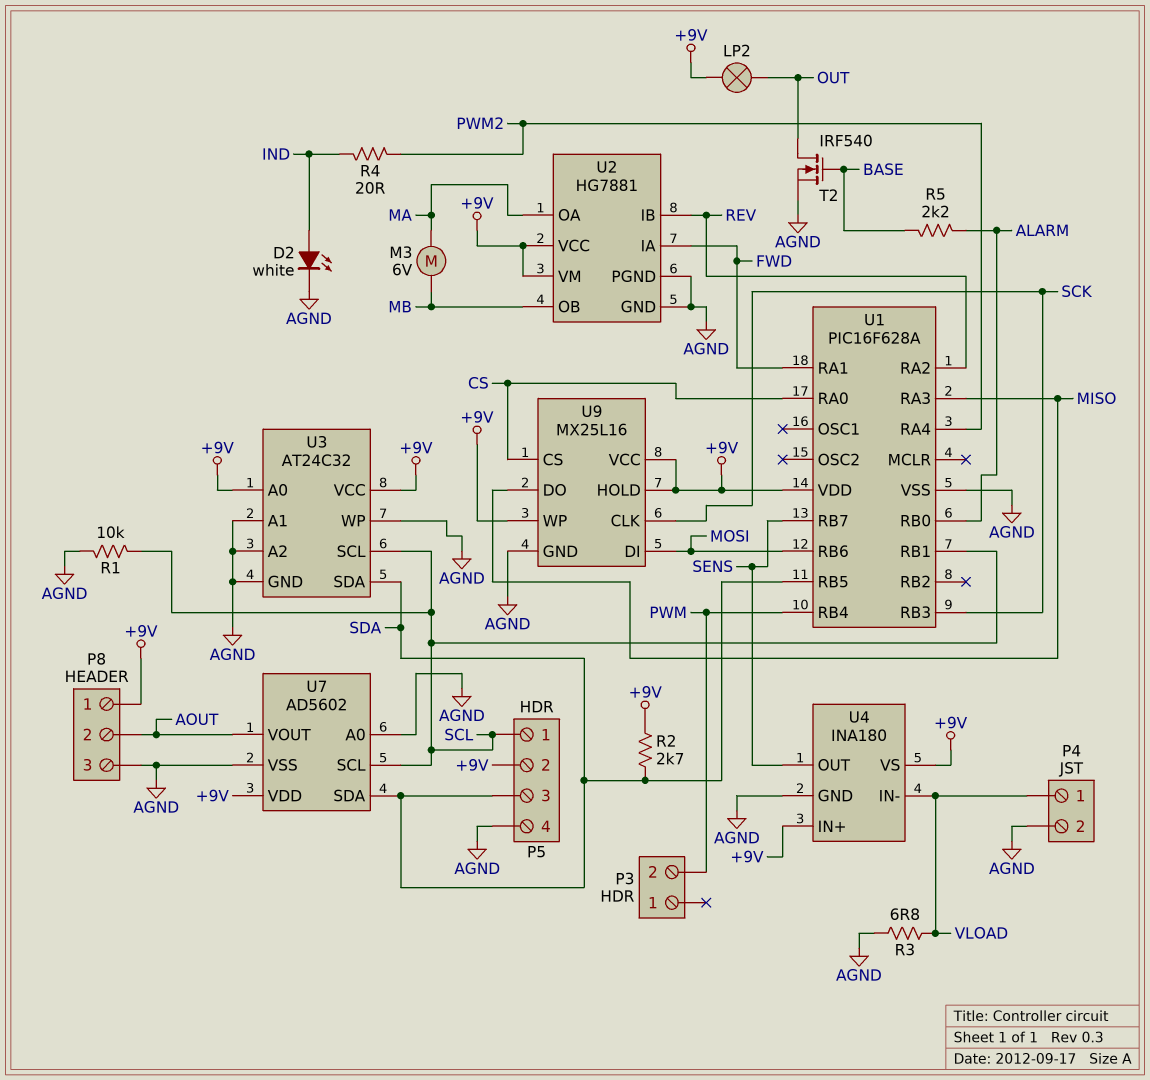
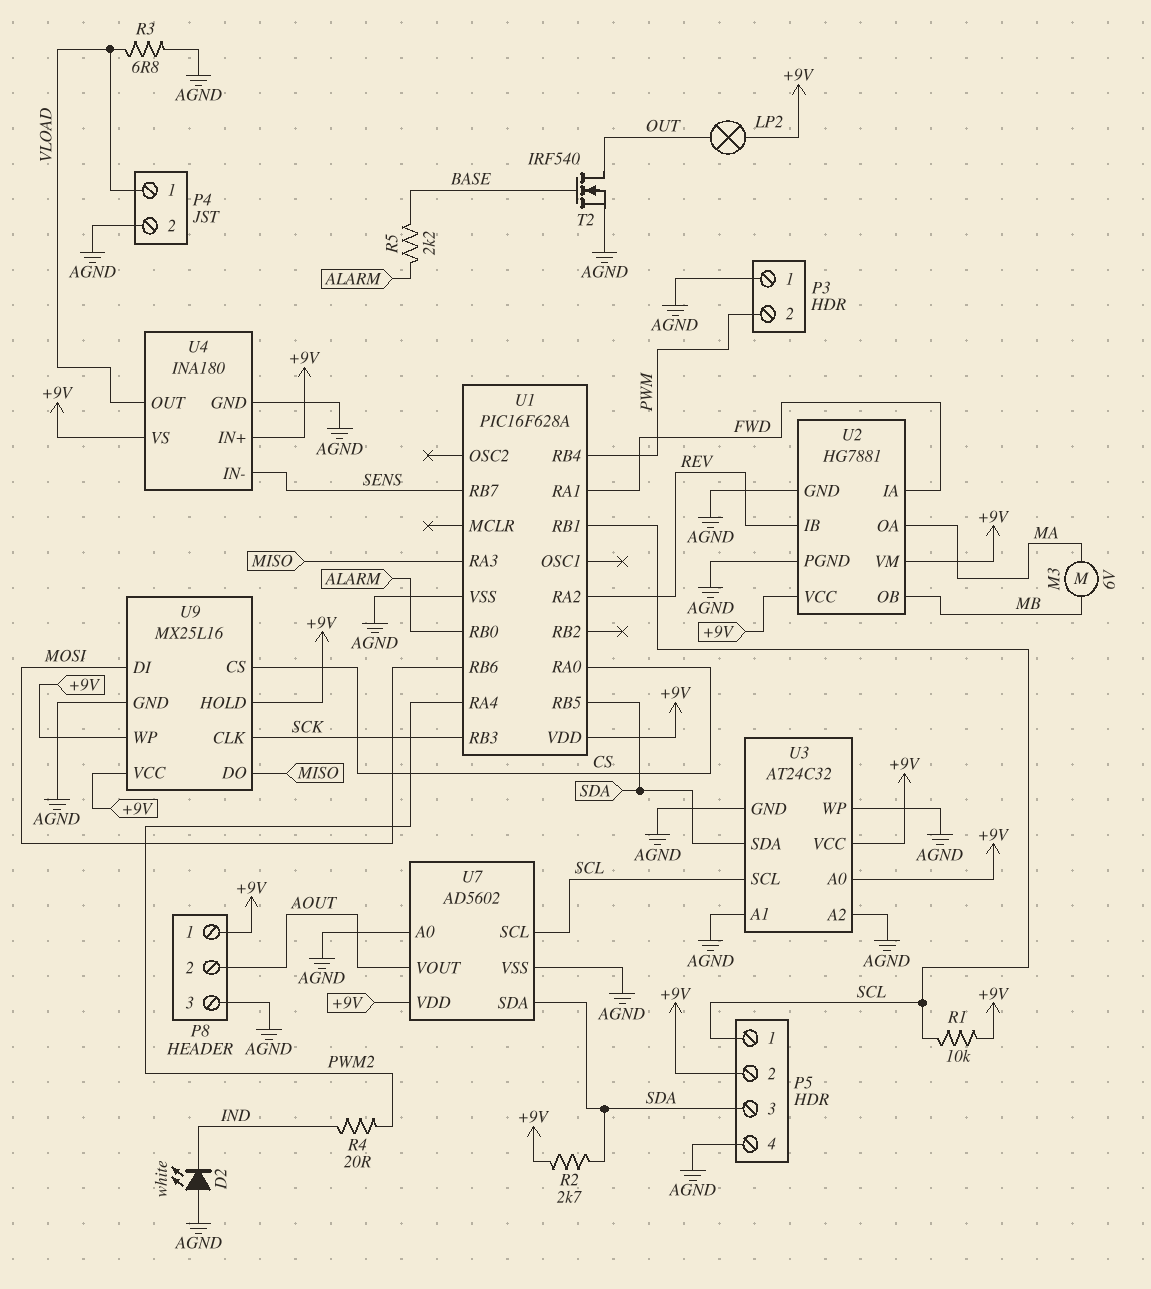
D2: LED white (A IND, K AGND) -> LED white (A AGND, K IND)
P3 pin 1: none -> AGND
R1: 10k (AGND, SCL) -> 10k (+9V, SCL)
U4 pin IN-: VLOAD -> SENS
U4 pin OUT: SENS -> VLOAD

